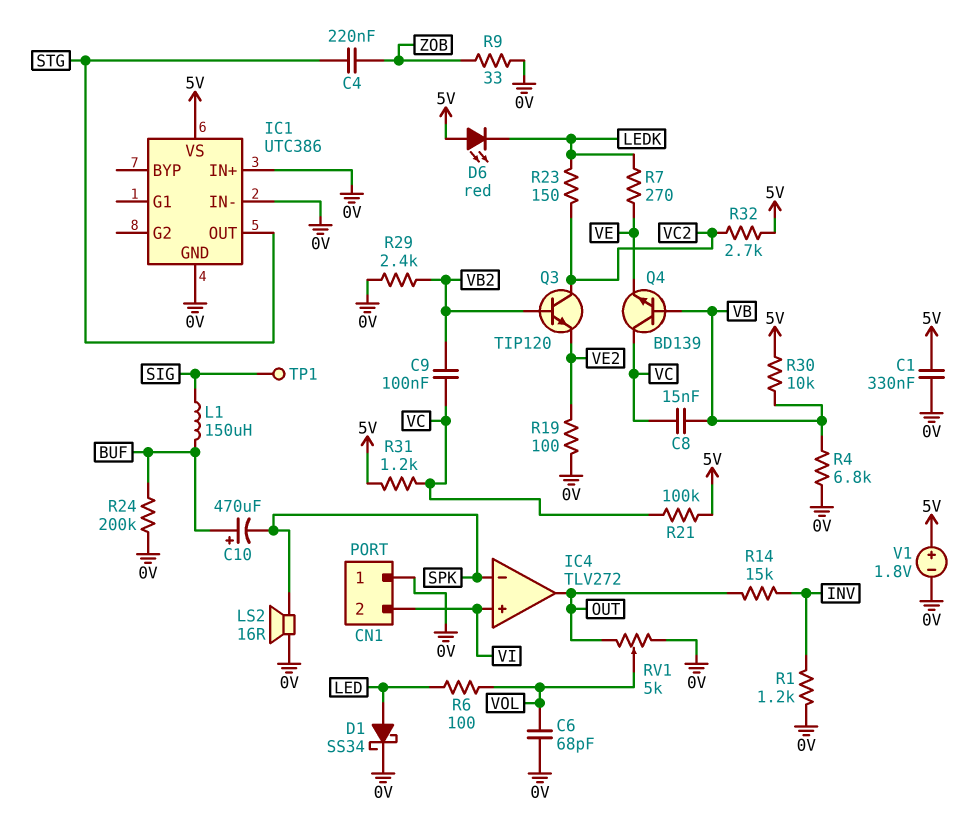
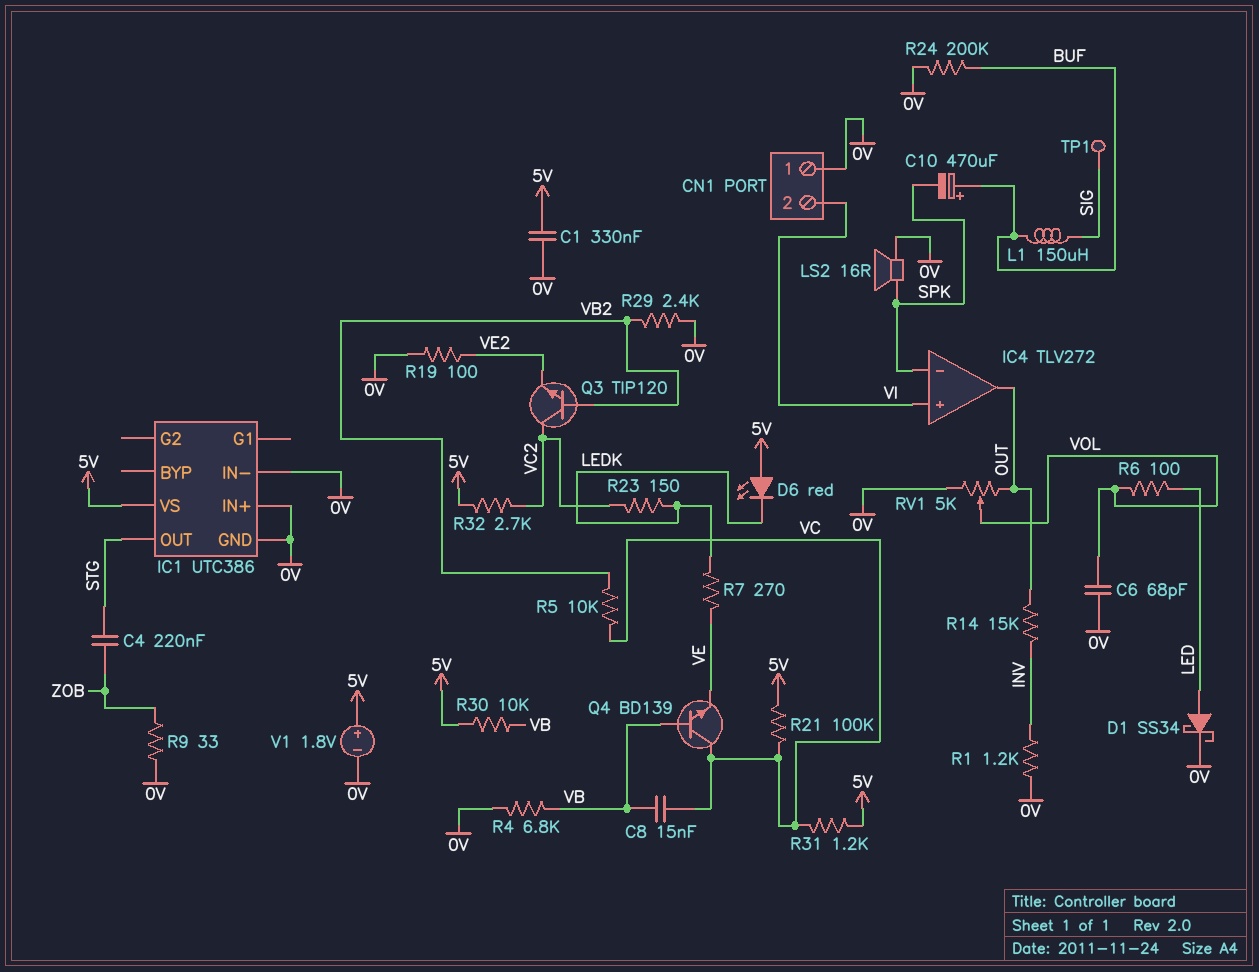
C9: 100nF (VB2, VC) -> none
R5: none -> 10k (VB2, VC)

